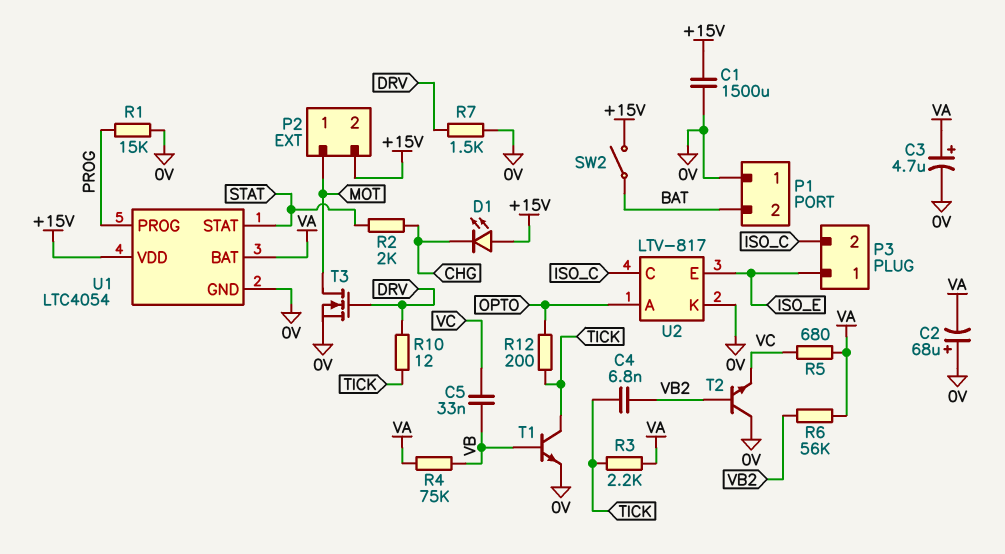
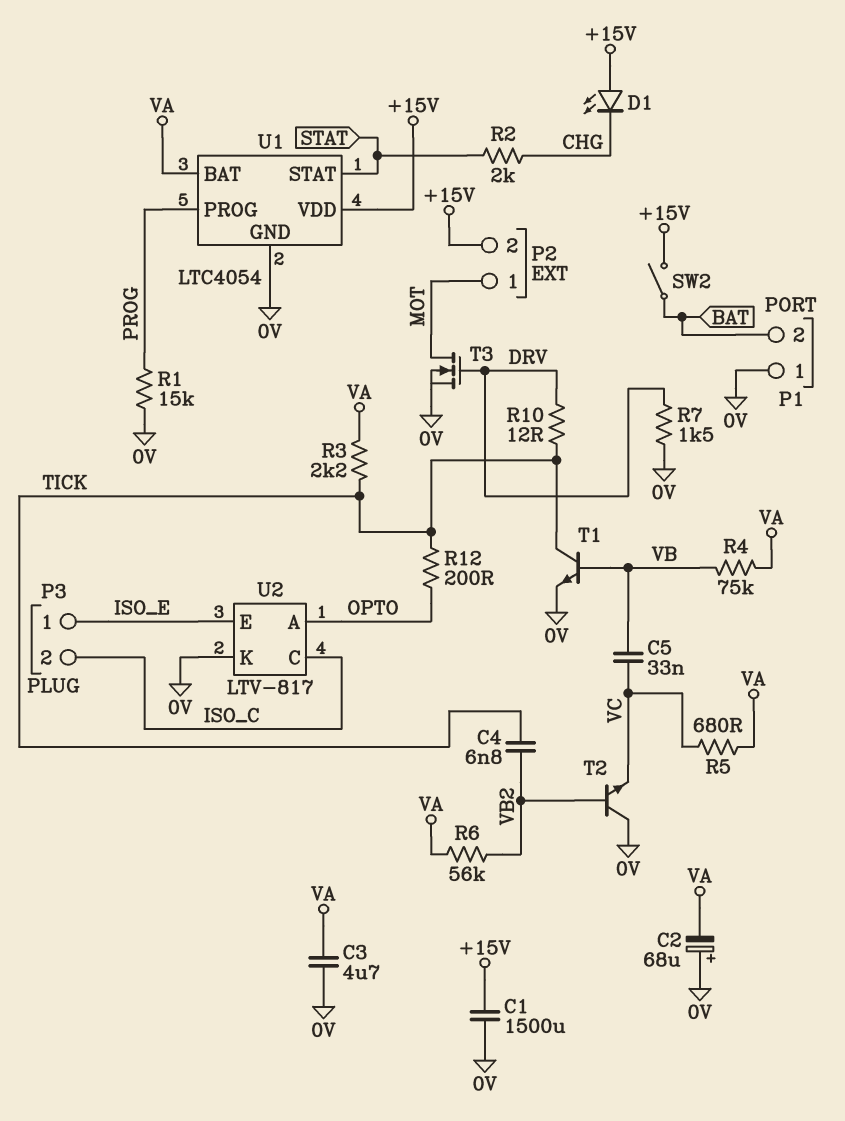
C3: 4.7uF (plus VA, minus 0V) -> 4.7uF (0V, VA)

